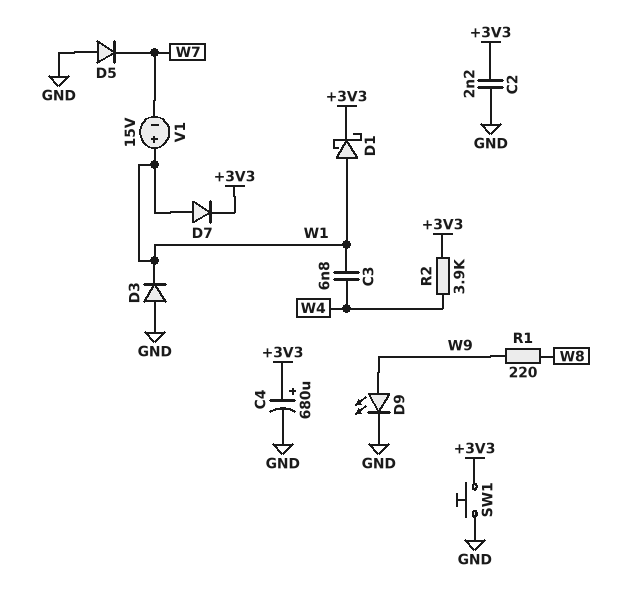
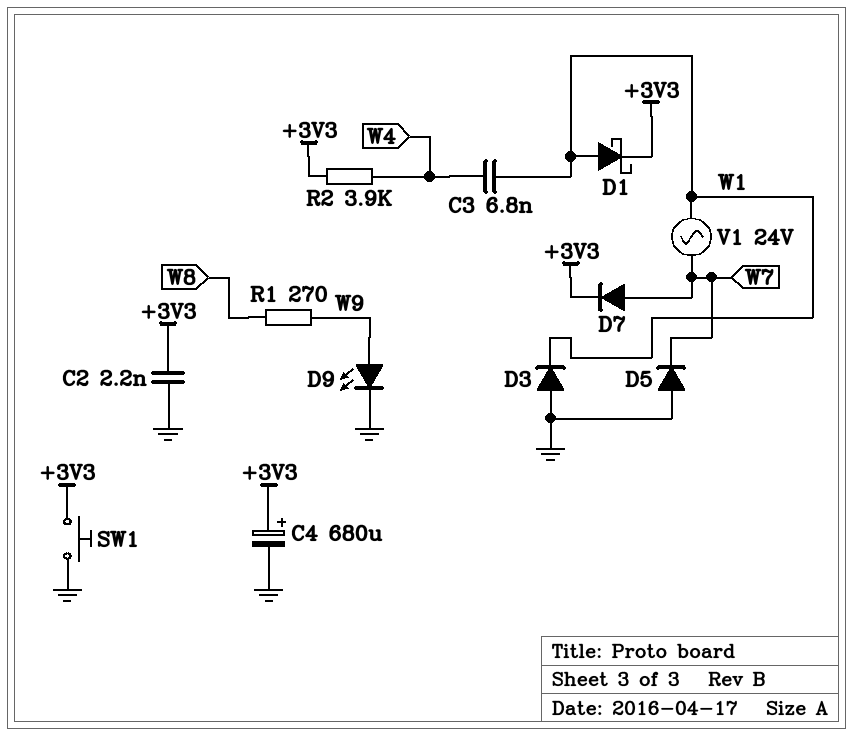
D7: diode (A W1, K +3V3) -> diode (A W7, K +3V3)
R1: 220 (W8, W9) -> 270 (W8, W9)
V1: 15V (plus W1, minus W7) -> AC 24V (W1, W7)

